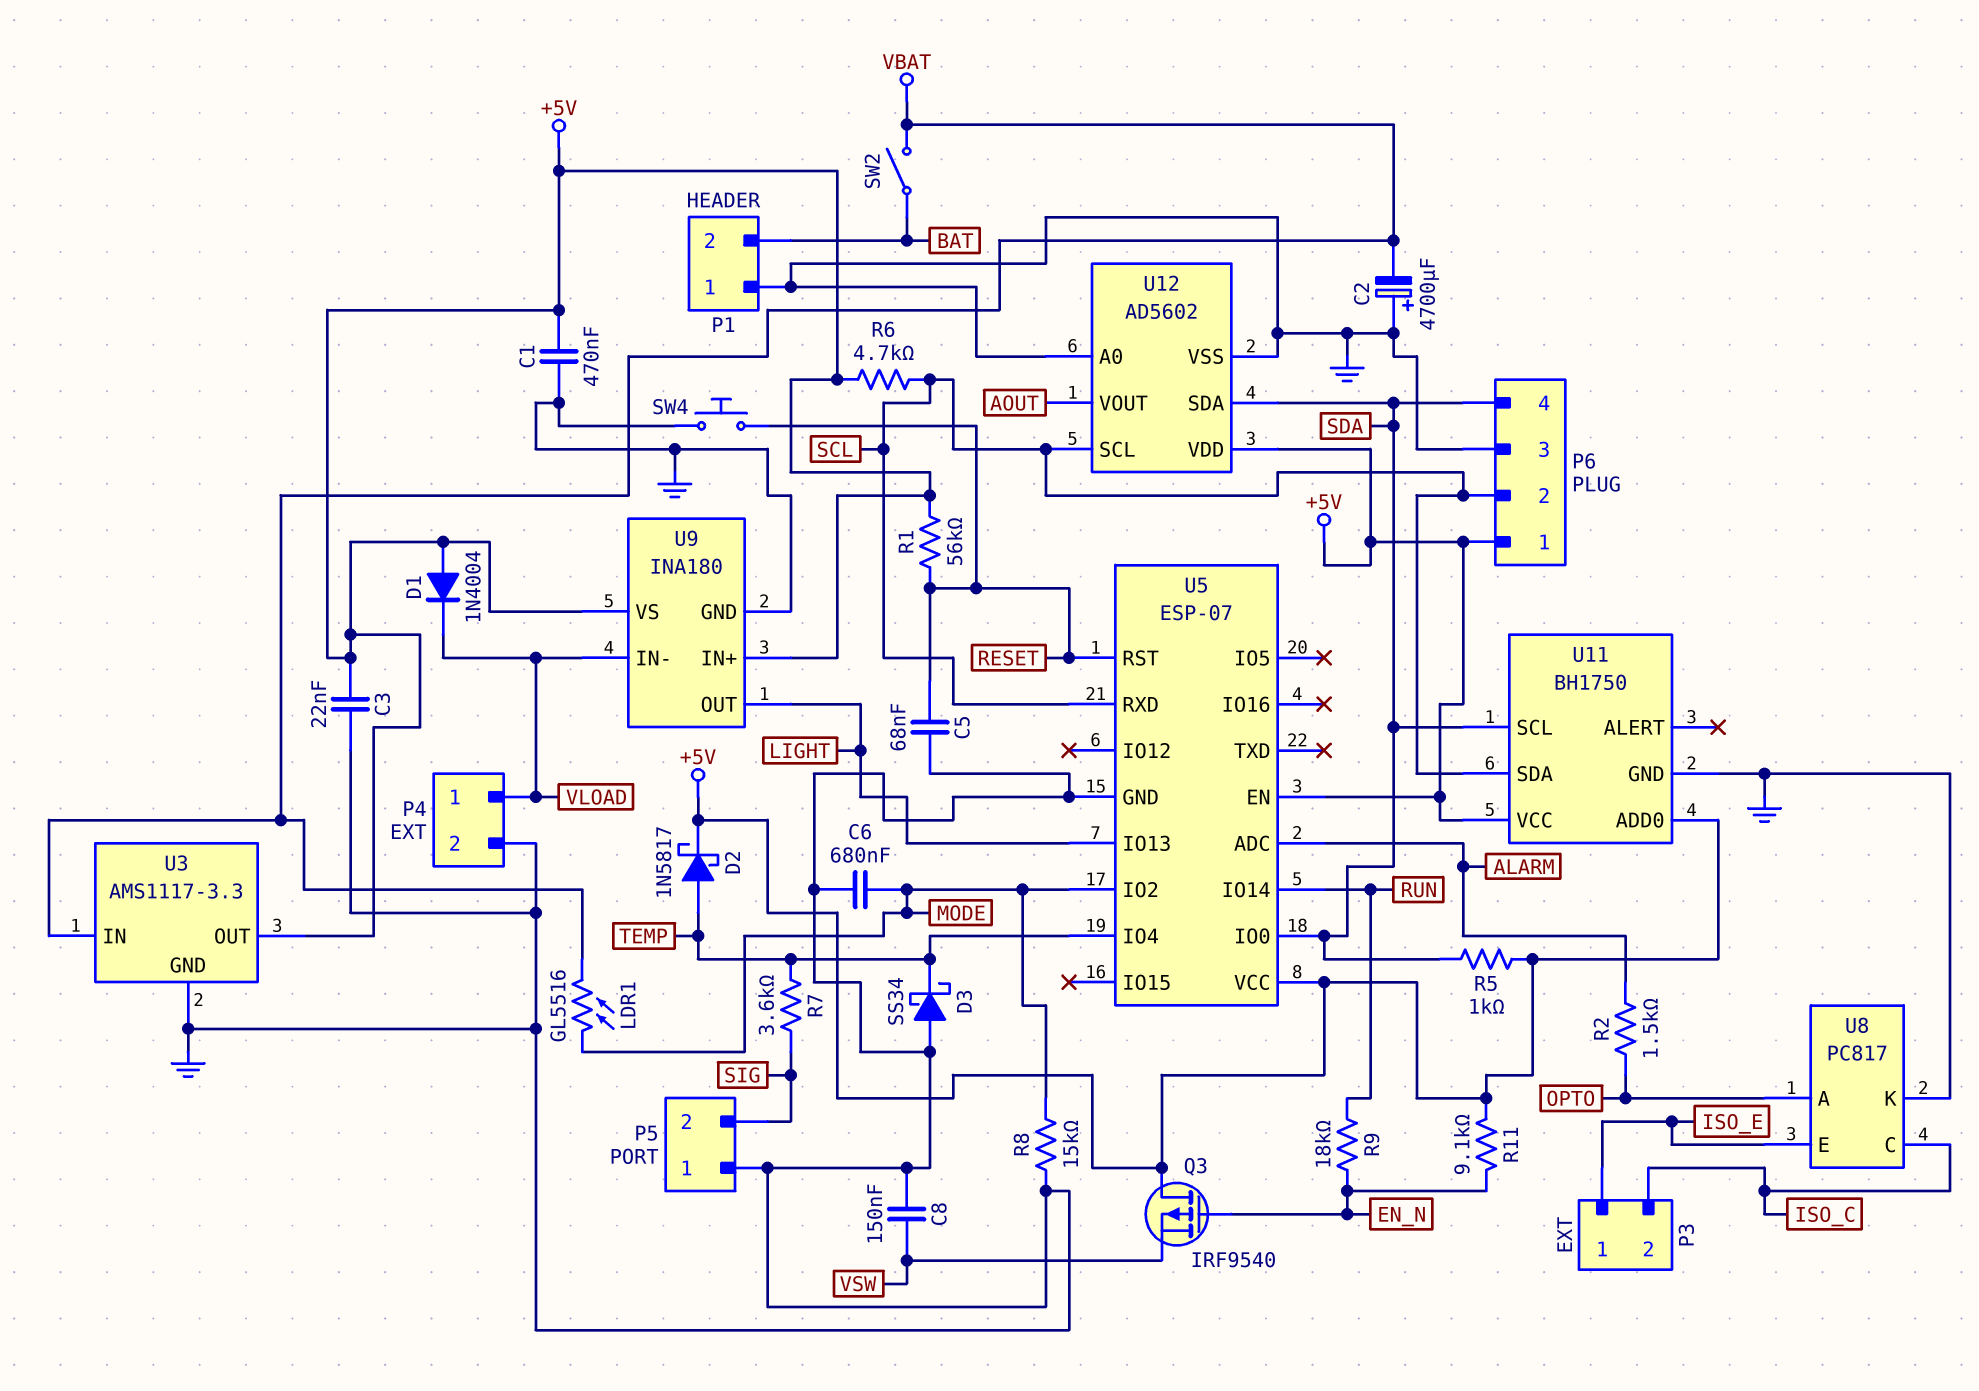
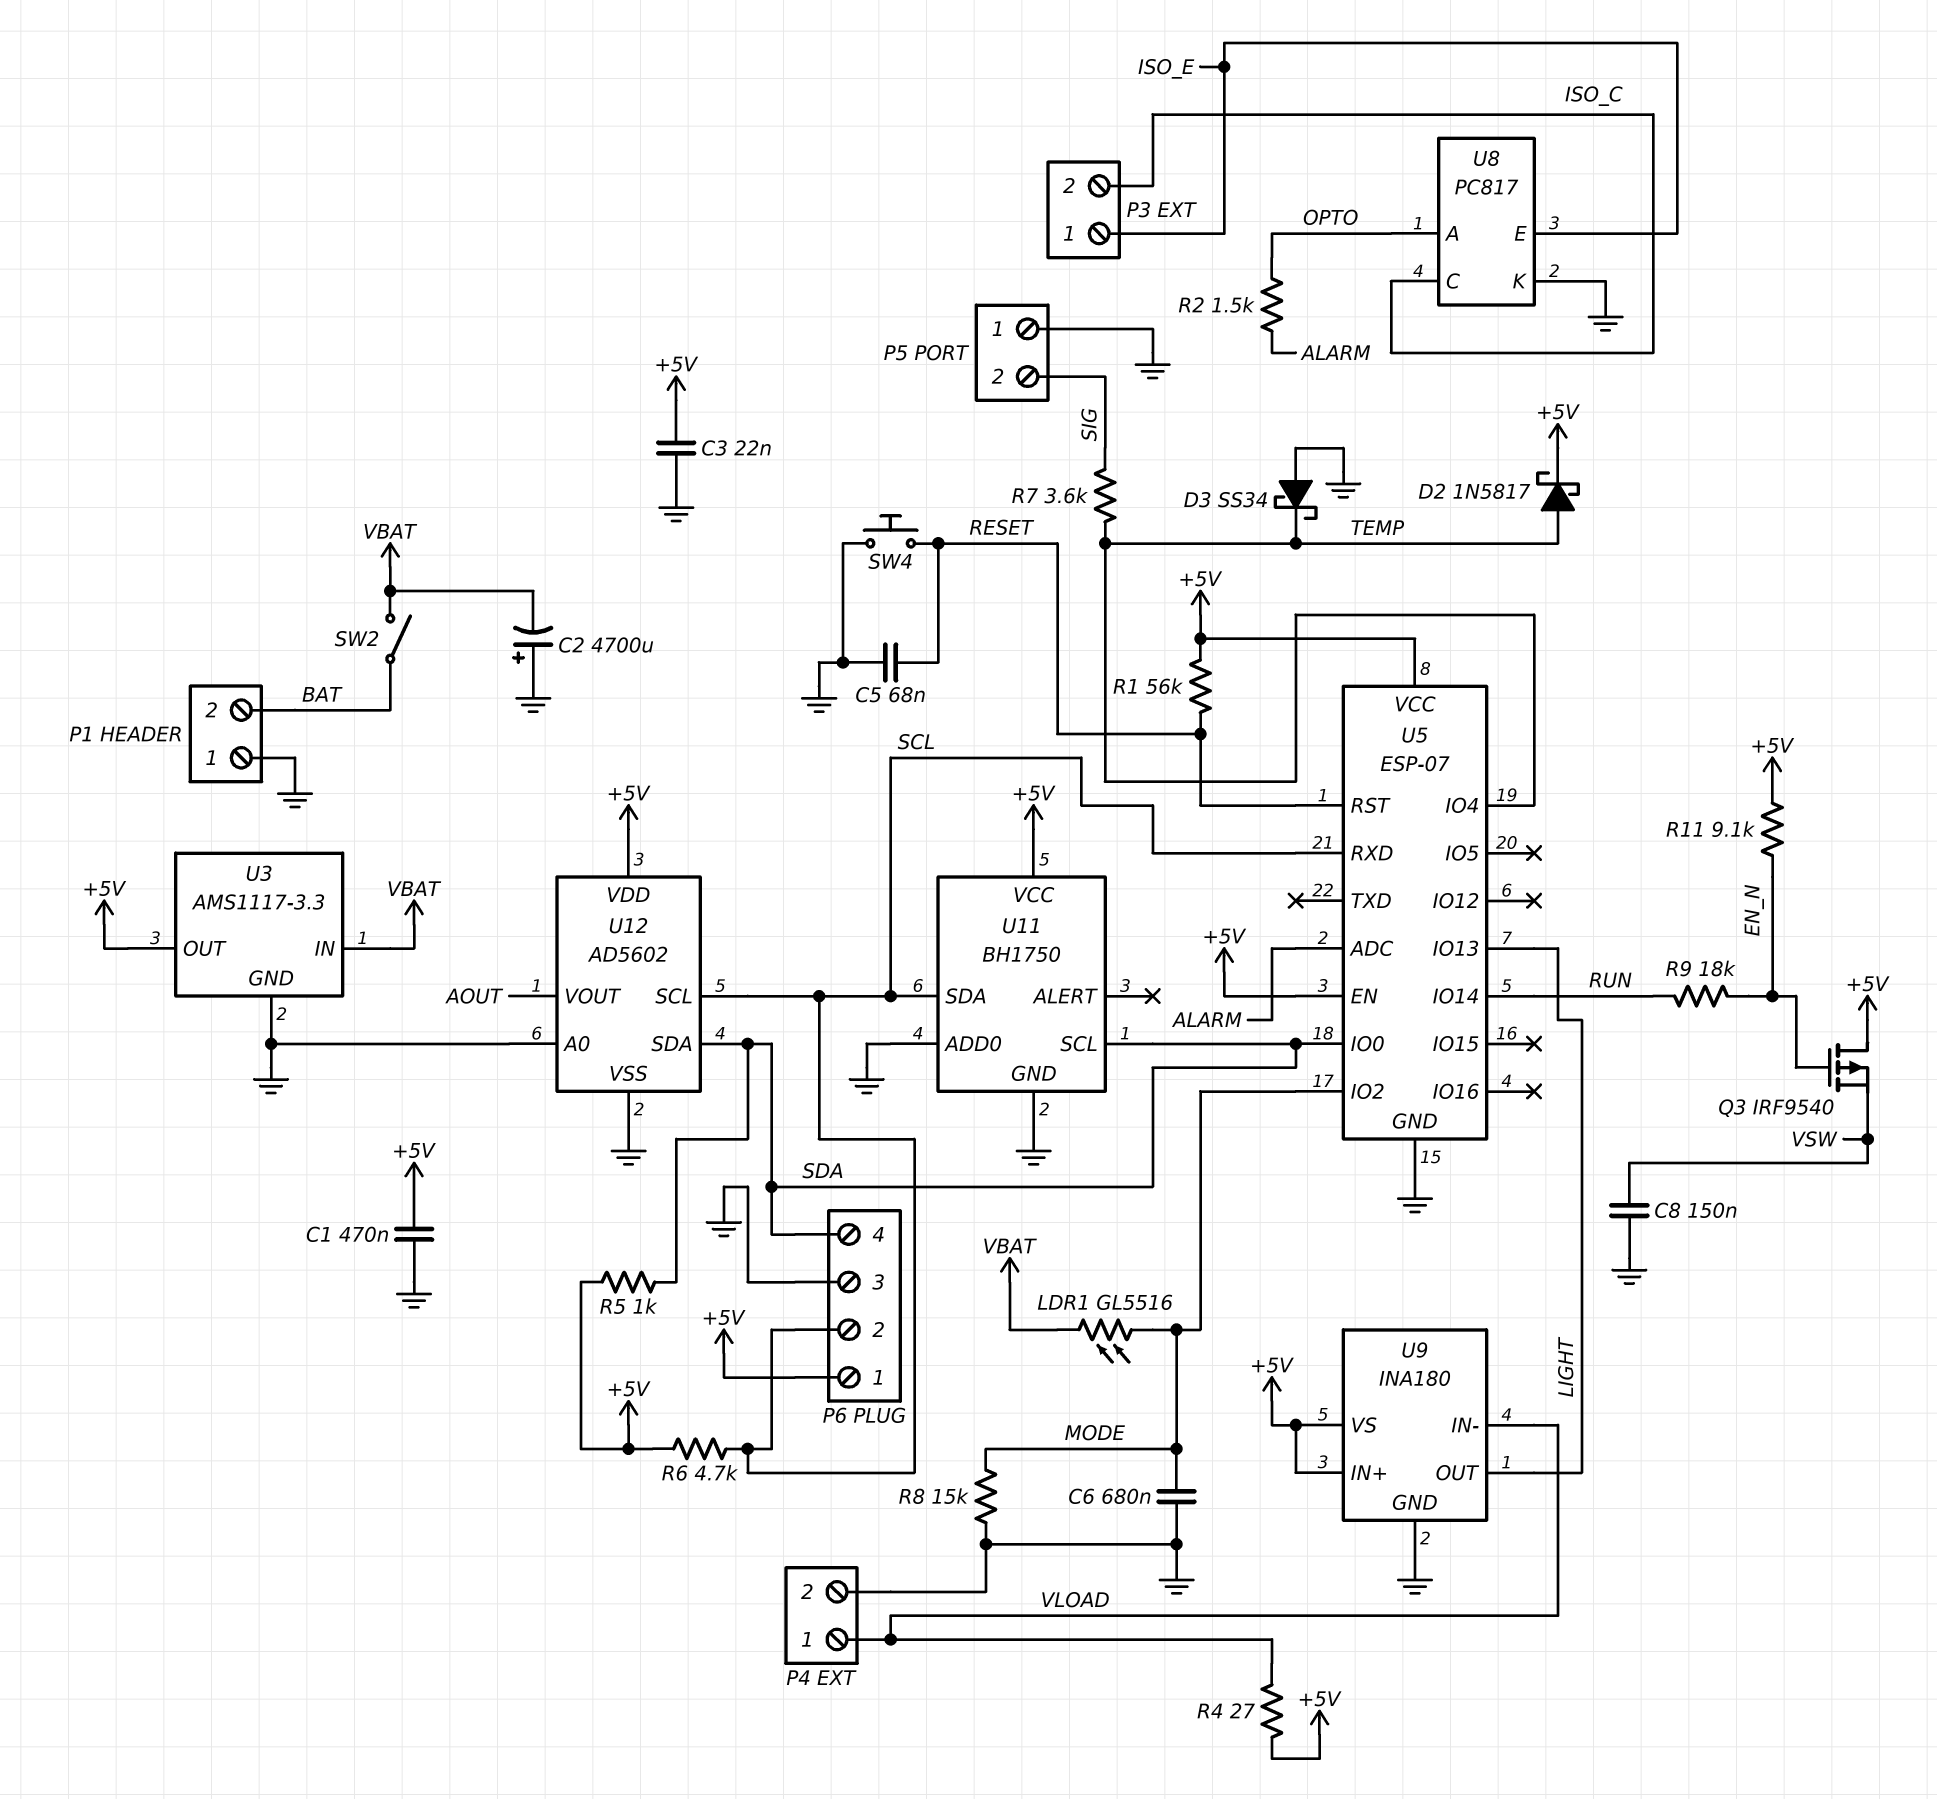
D1: diode 1N4004 (A +5V, K VLOAD) -> none
R4: none -> 27 (+5V, VLOAD)
U11 pin ADD0: +5V -> GND

